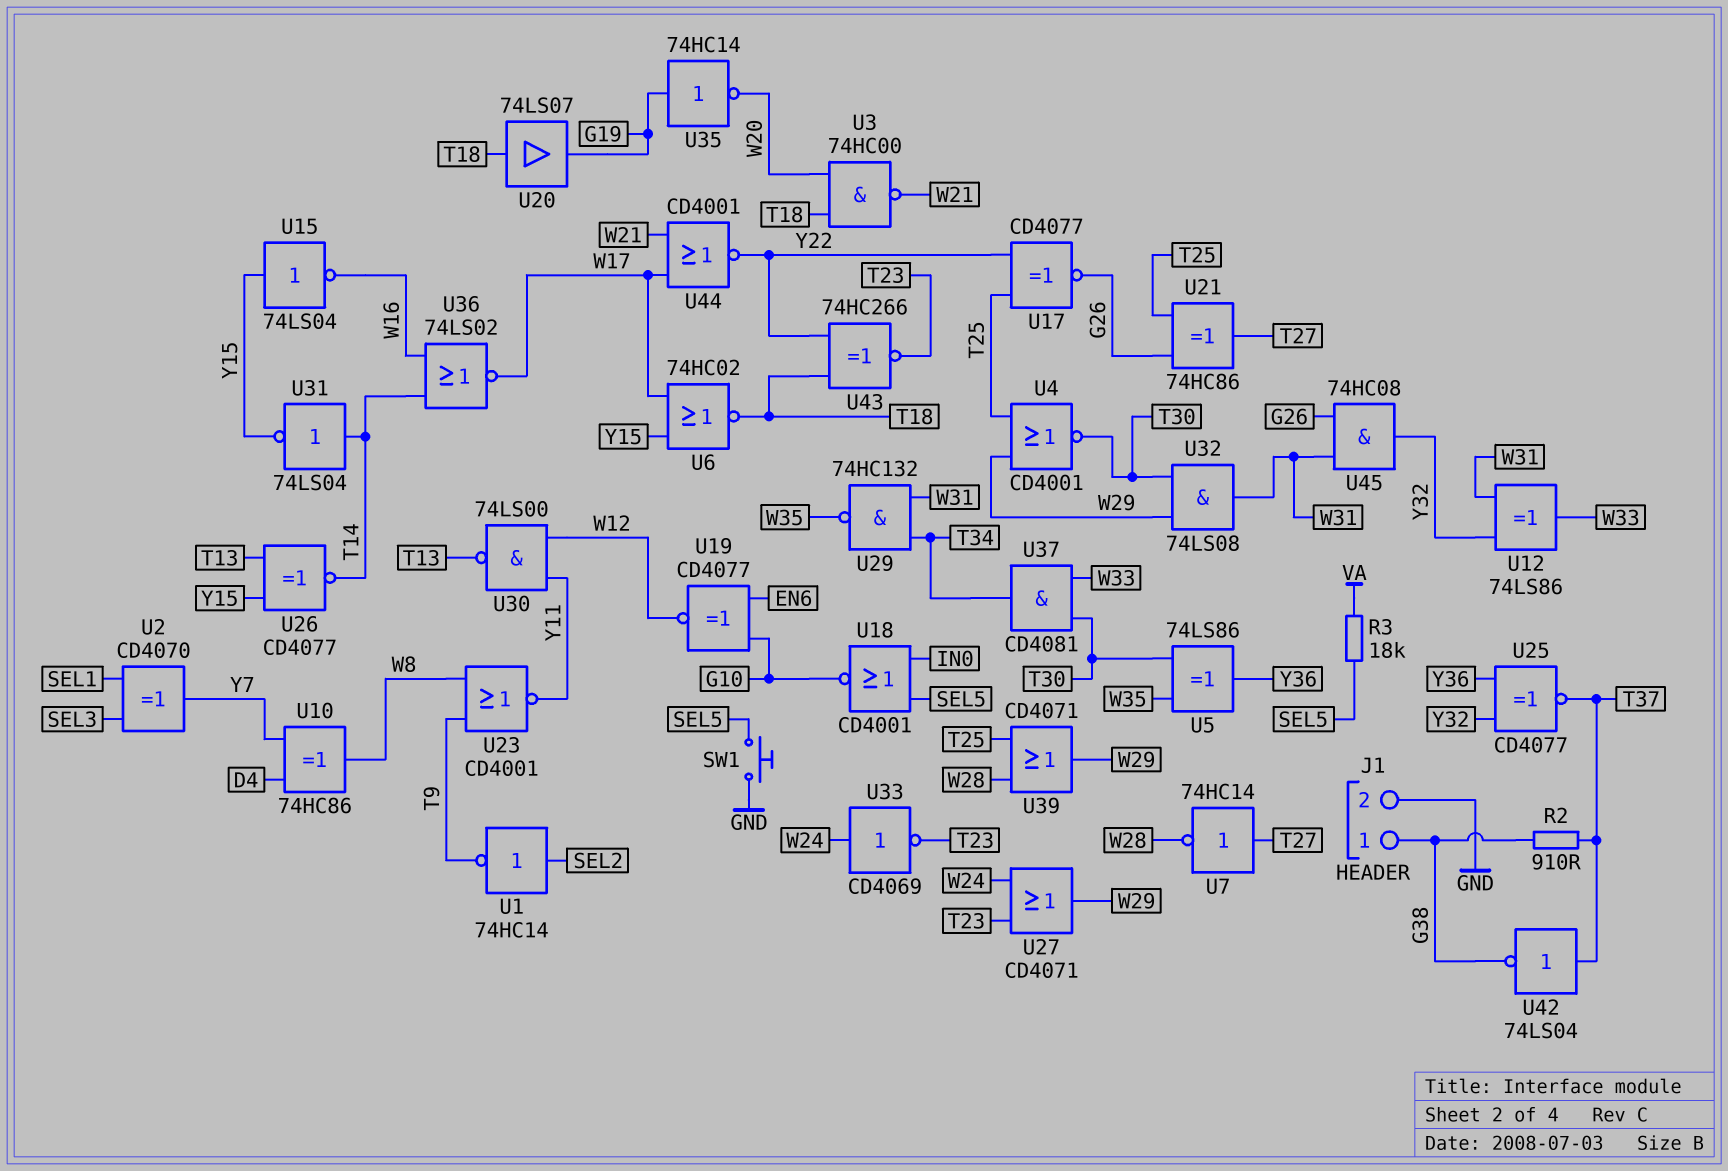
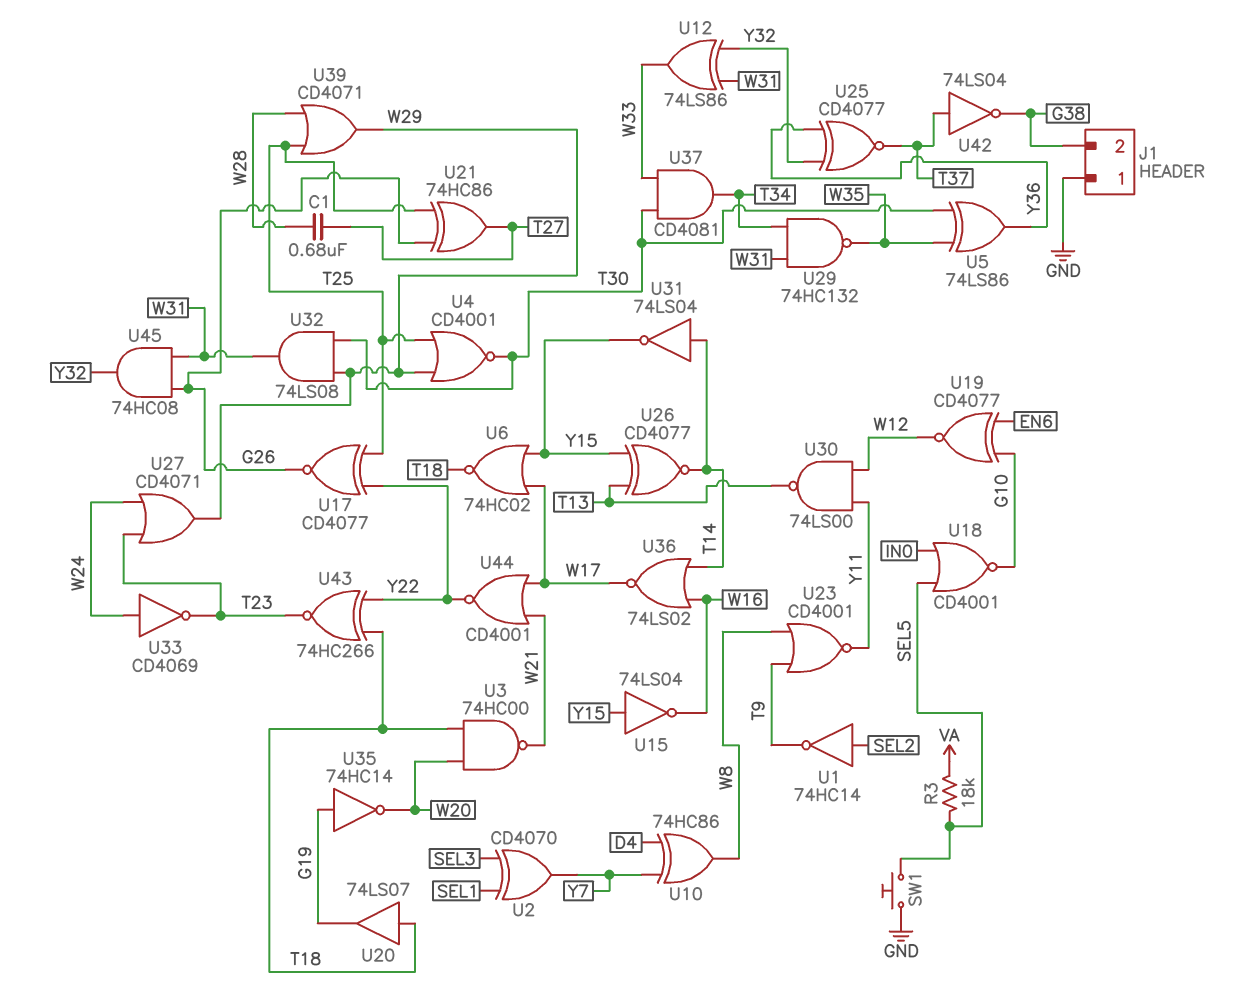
C1: none -> 680nF (T27, W28)
J1 pin 1: G38 -> GND
J1 pin 2: GND -> G38
R2: 910 (G38, T37) -> none
U7: NOT 74HC14 (in T27, out W28) -> none

